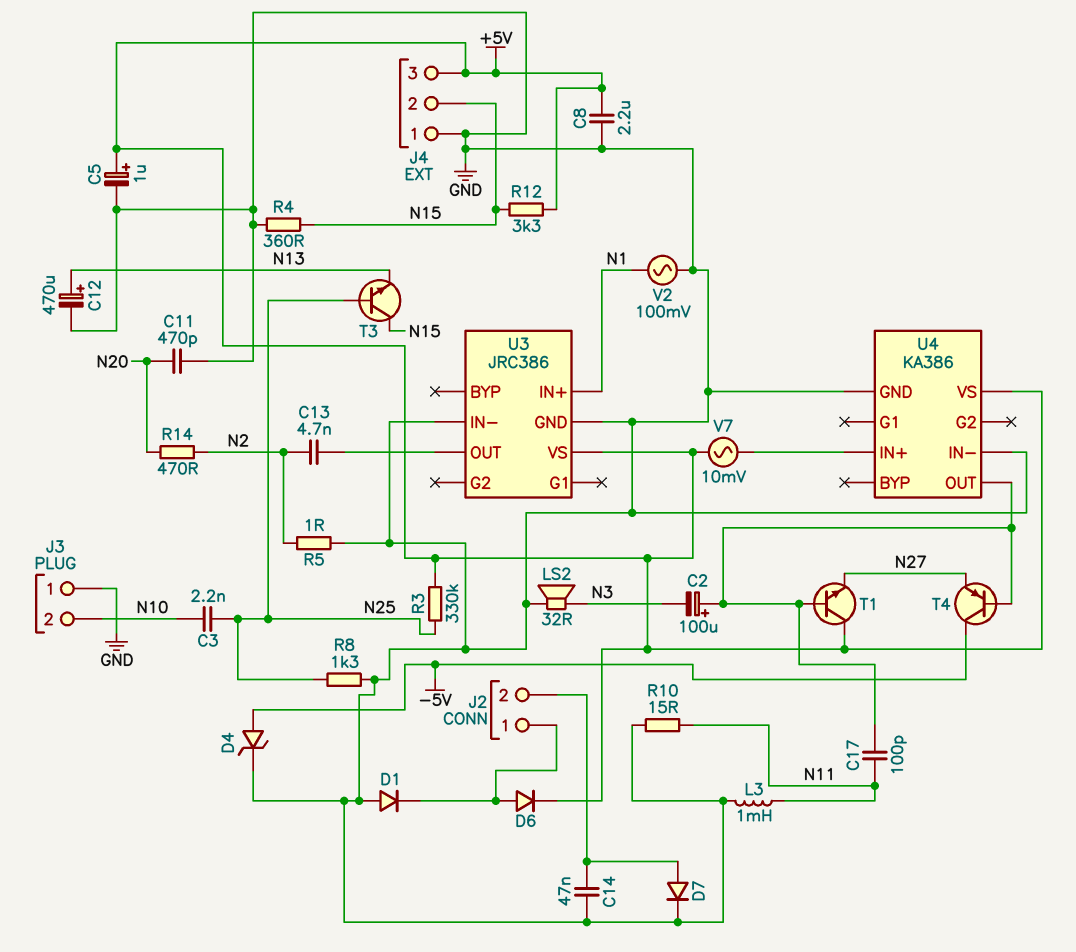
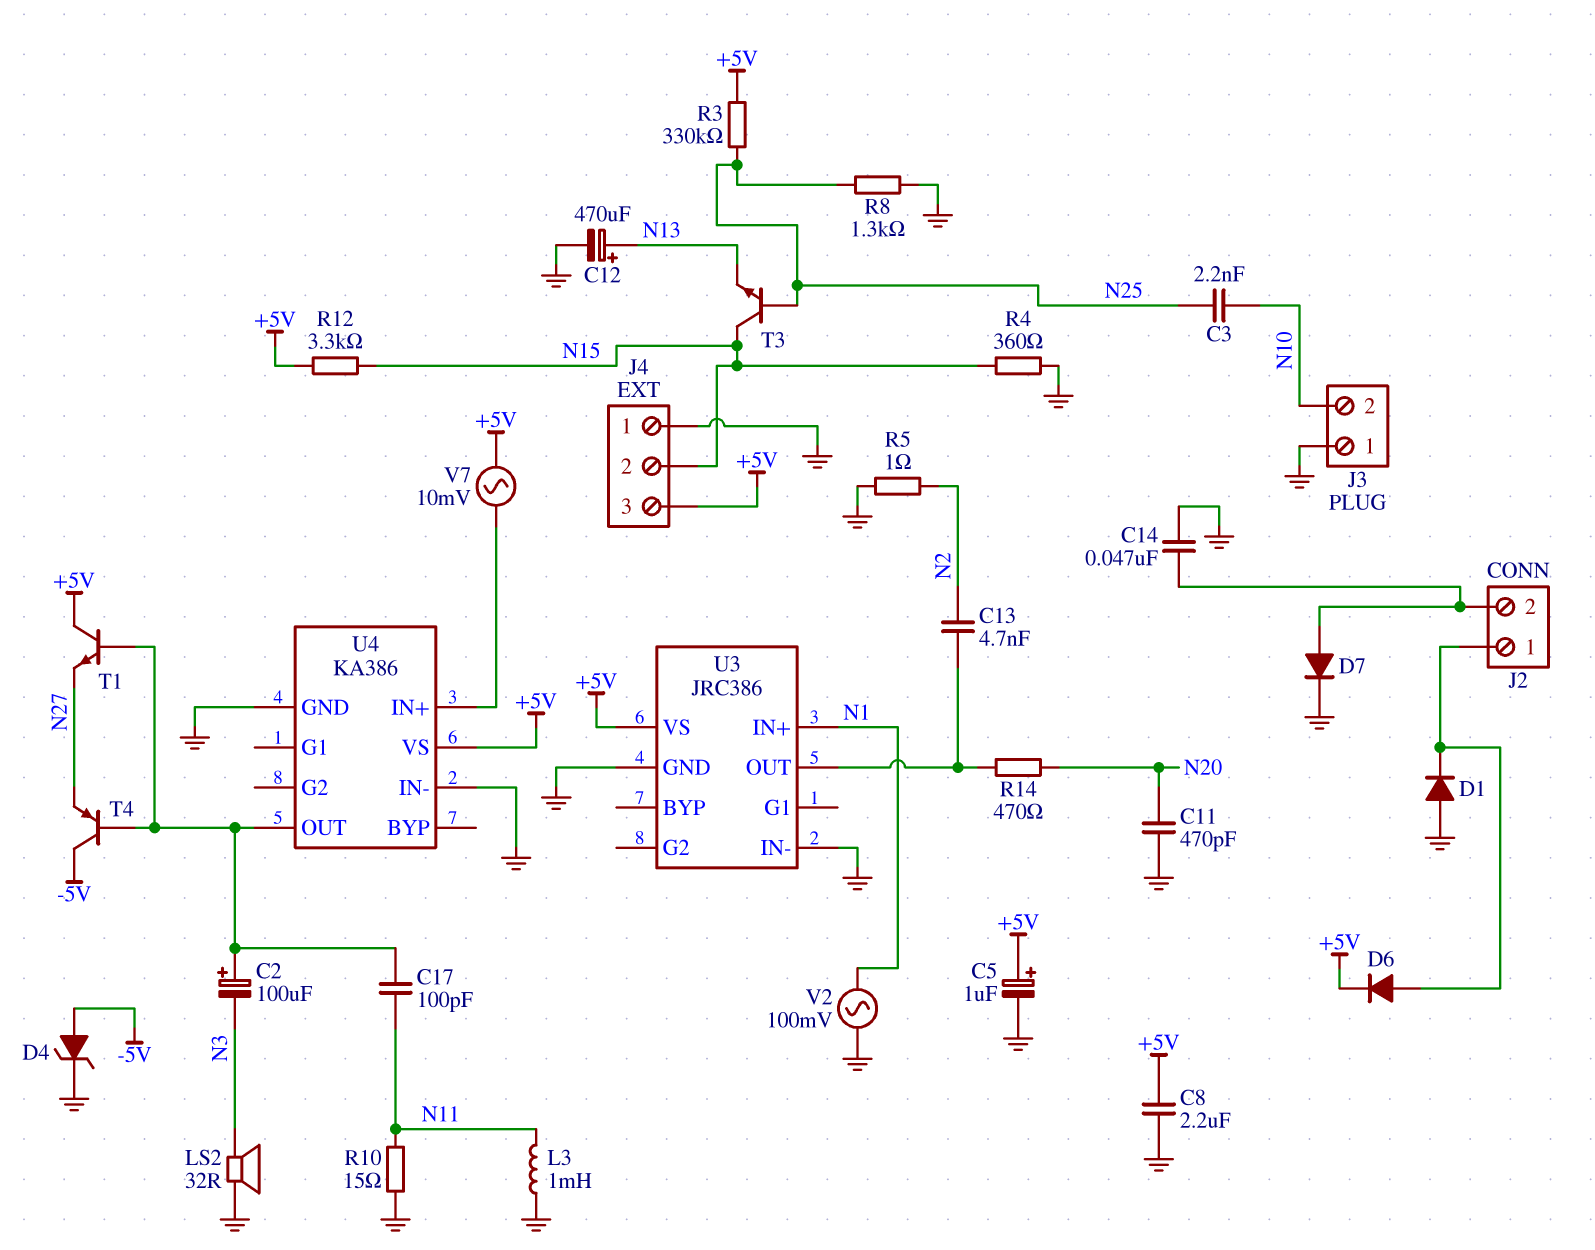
R14: 470 (N2, N20) -> 470 (N20, U3/OUT)

